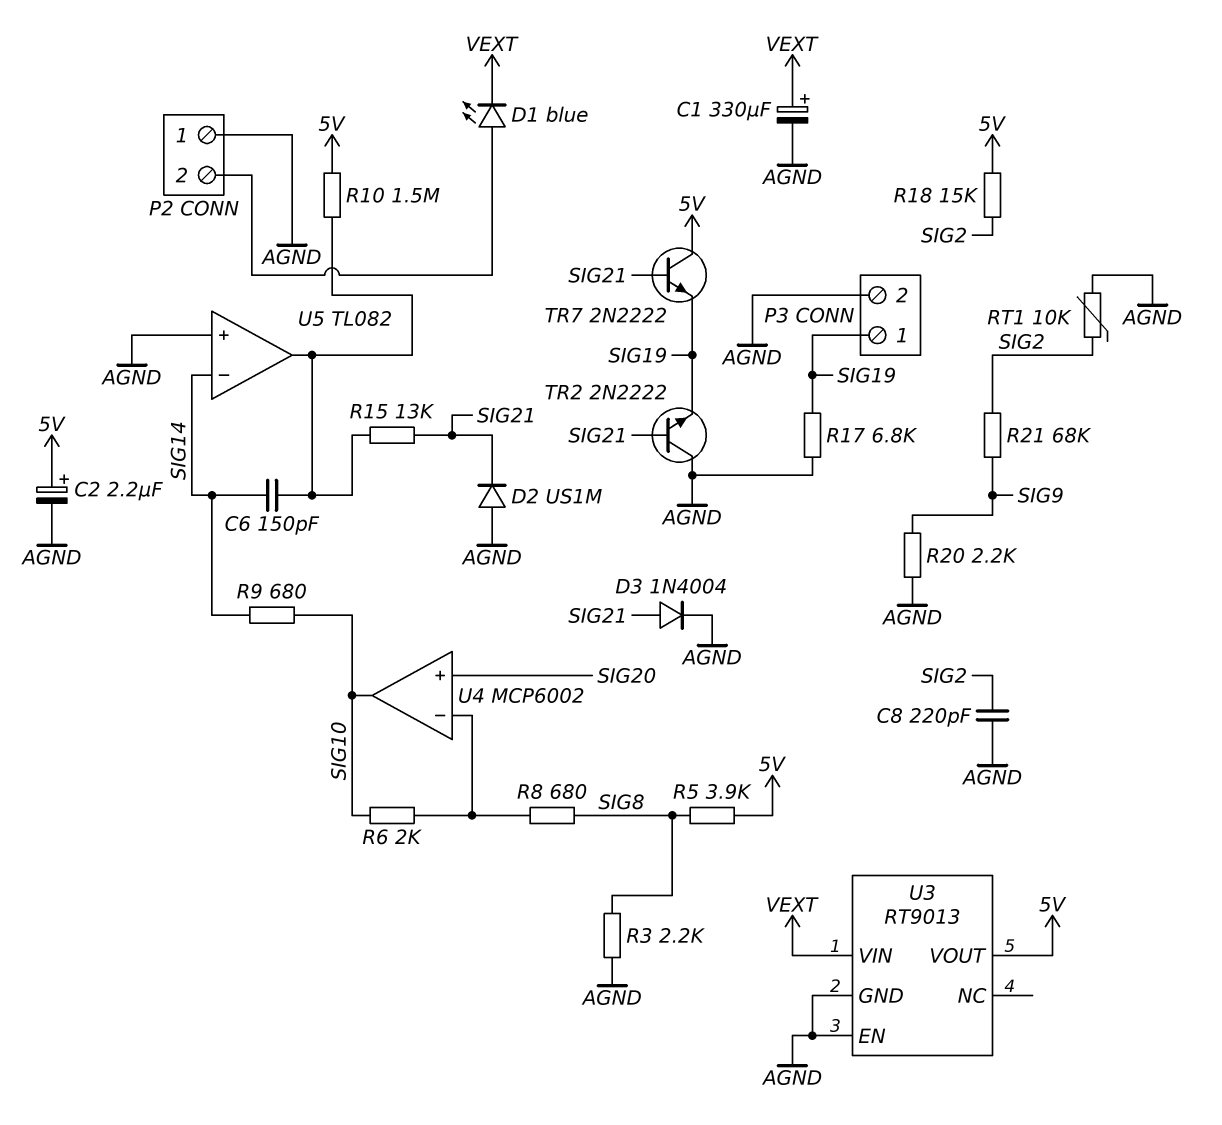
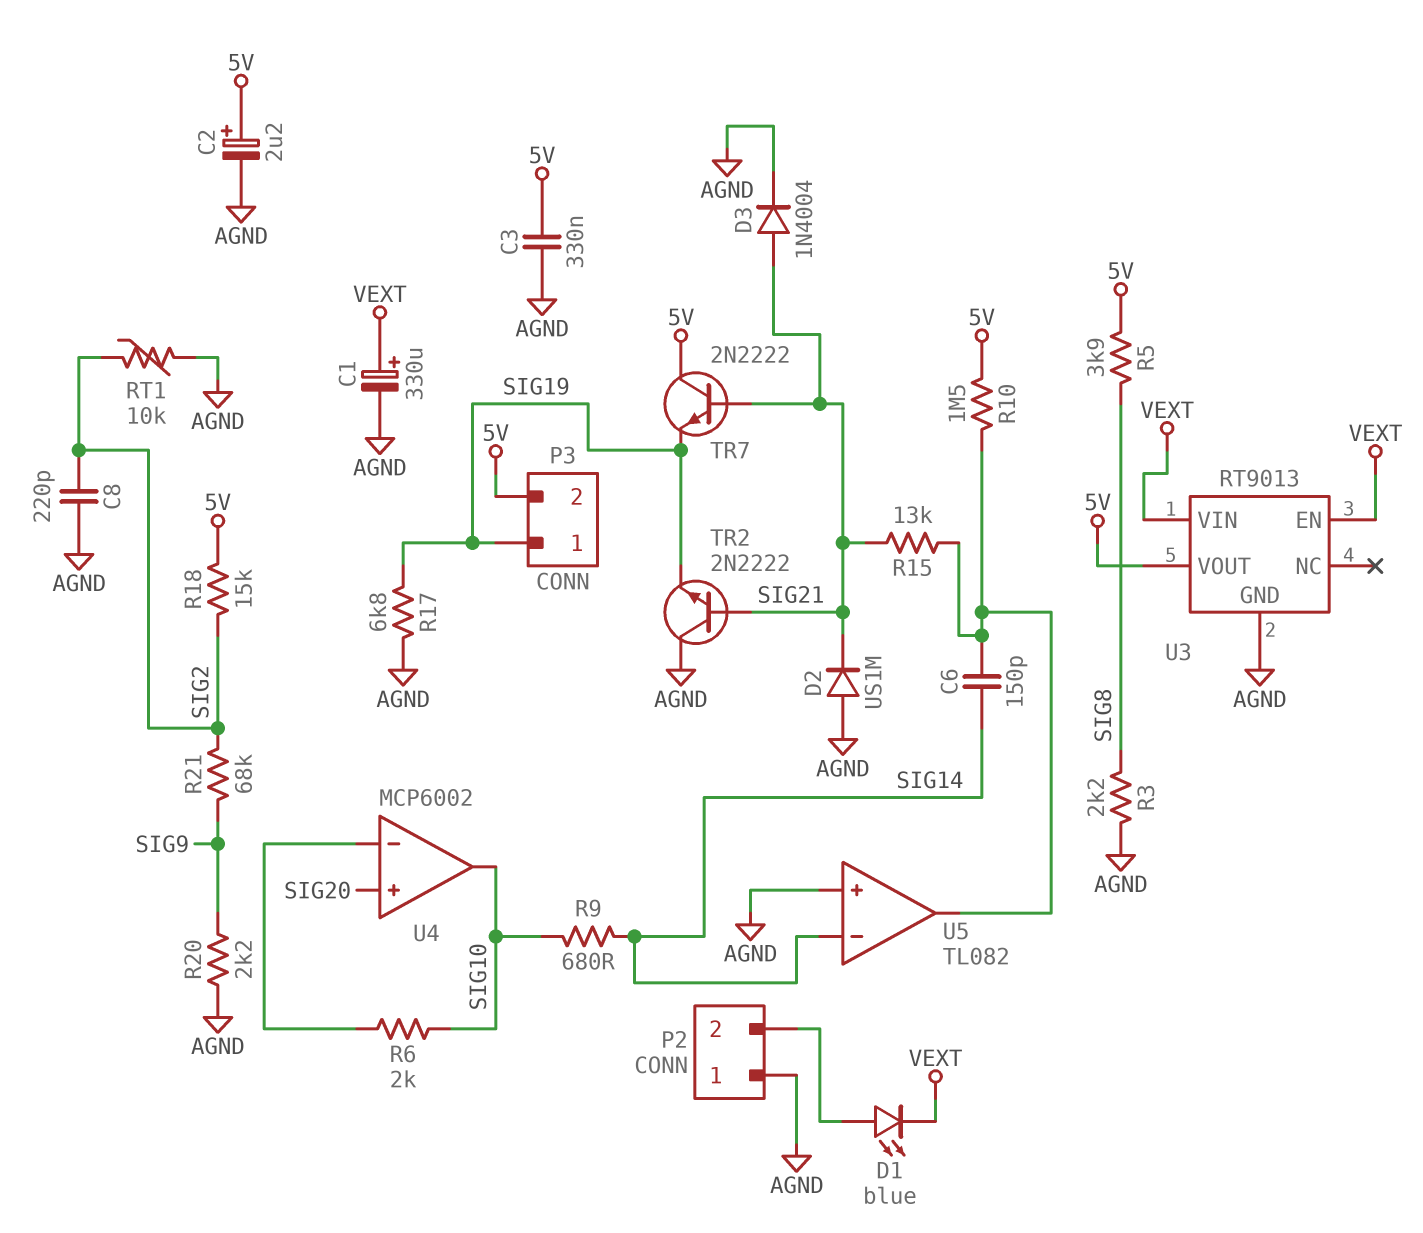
C3: none -> 330nF (5V, AGND)
P3 pin 2: AGND -> 5V
R8: 680 (SIG8, U4/in-) -> none
U3 pin EN: AGND -> VEXT

